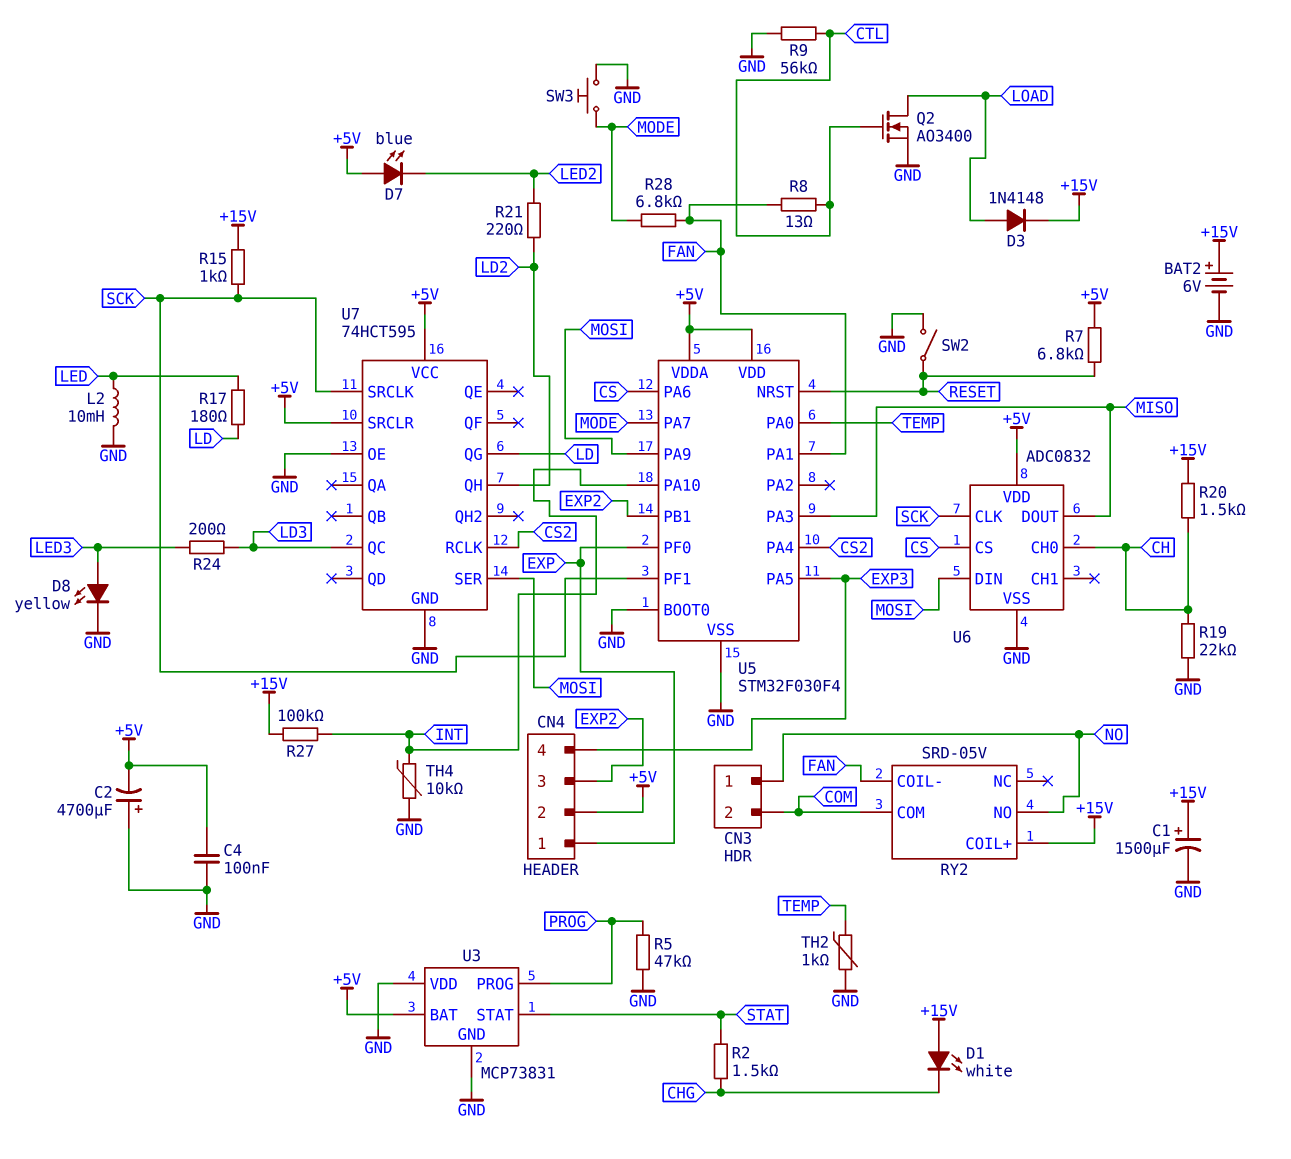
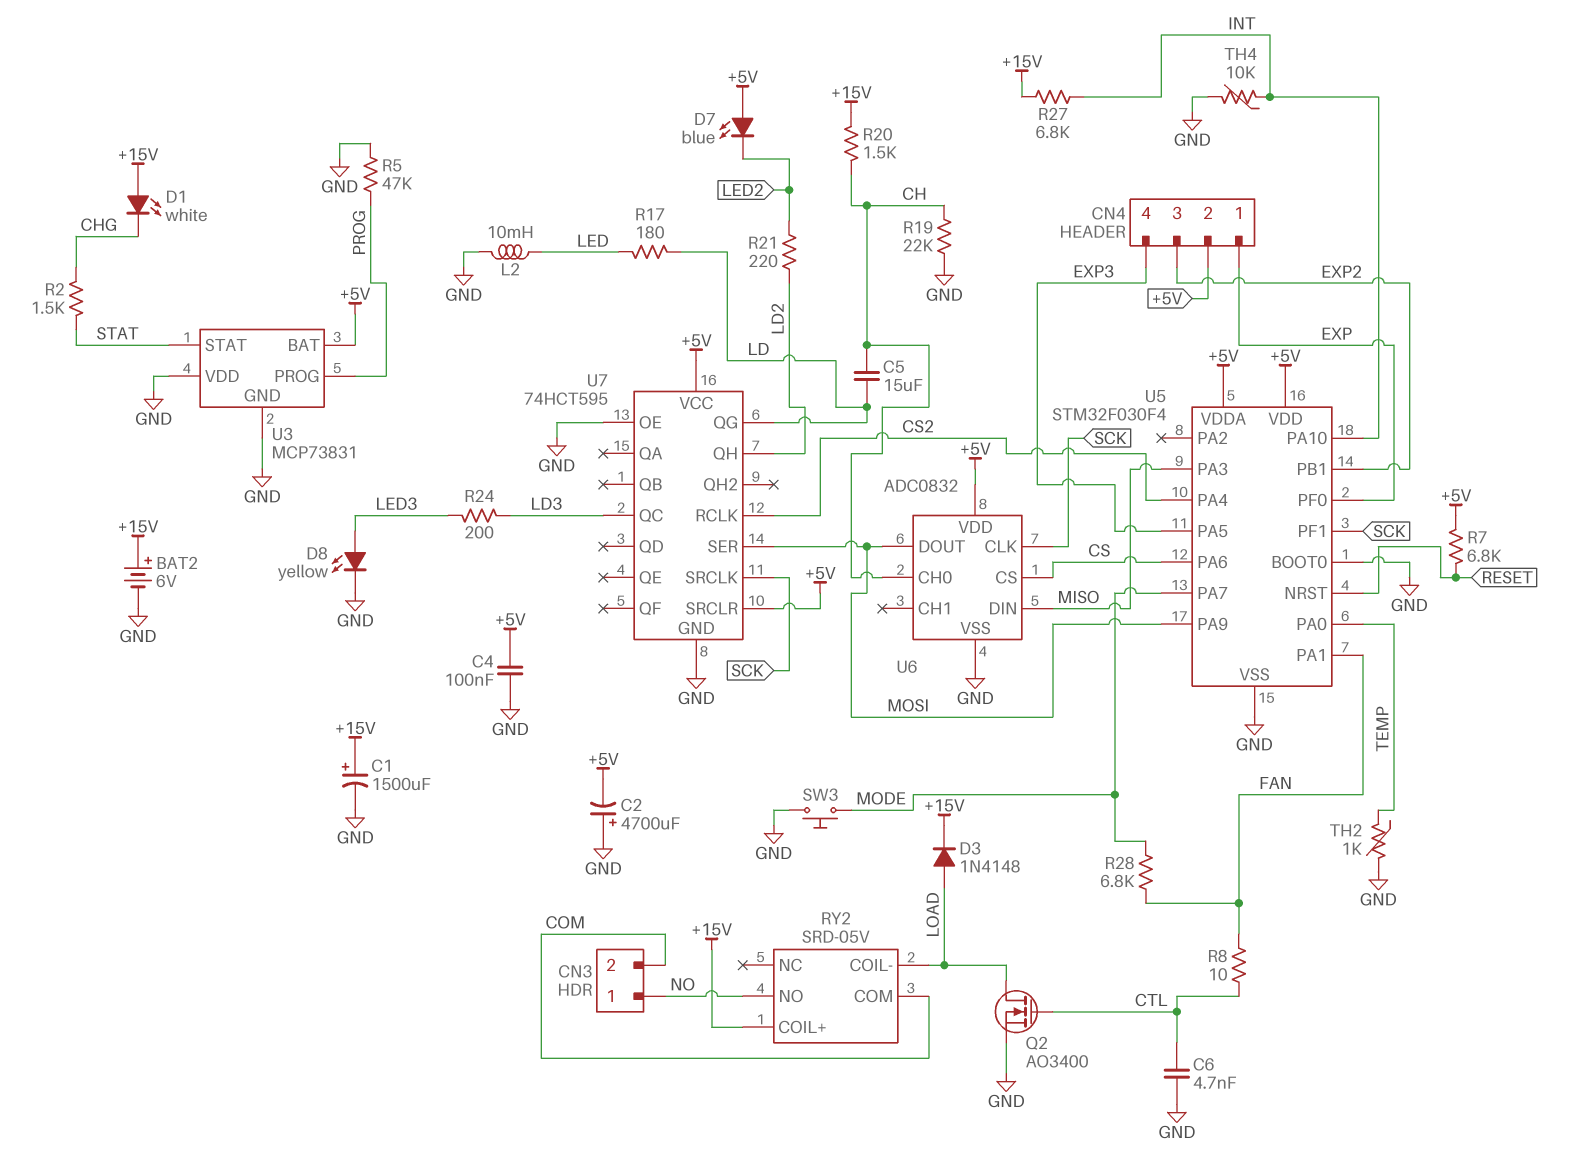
C5: none -> 15uF (CH, LD)
C6: none -> 4.7nF (CTL, GND)
R8: 13 (CTL, FAN) -> 10 (CTL, FAN)
R9: 56k (CTL, GND) -> none
R15: 1k (+15V, SCK) -> none
R27: 100k (+15V, INT) -> 6.8k (+15V, INT)
RY2 pin COIL-: FAN -> LOAD
SW2: switch (GND, RESET) -> none
U6 pin DIN: MOSI -> MISO
U6 pin DOUT: MISO -> MOSI

